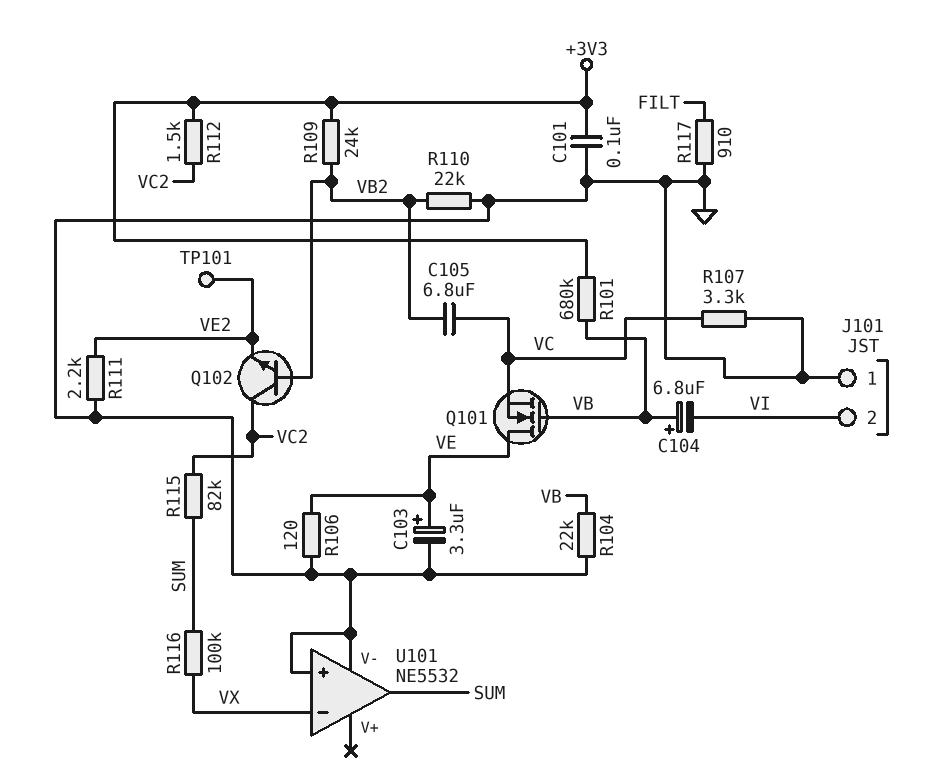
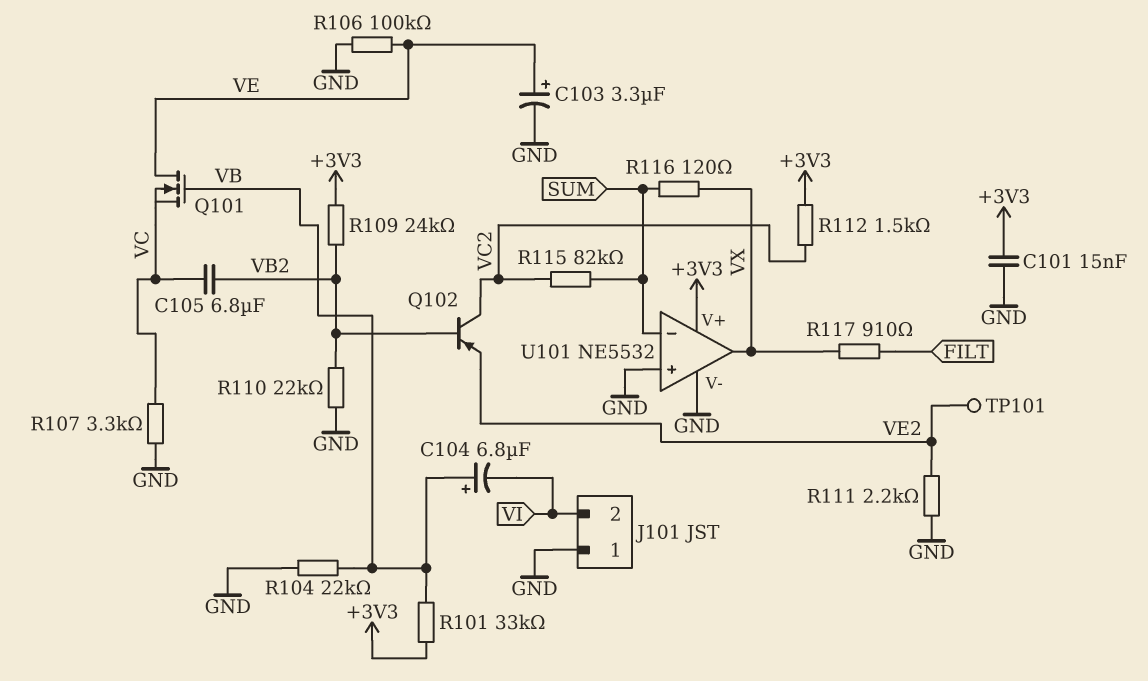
C101: 100nF (+3V3, GND) -> 15nF (+3V3, GND)
Q102: NPN (B VB2, C VC2, E VE2) -> PNP (B VB2, C VC2, E VE2)
R101: 680k (+3V3, VB) -> 33k (+3V3, VB)
R106: 120 (GND, VE) -> 100k (GND, VE)
R116: 100k (SUM, VX) -> 120 (SUM, VX)
R117: 910 (FILT, GND) -> 910 (FILT, VX)
U101 pin V+: none -> +3V3
U101 pin in-: VX -> SUM
U101 pin out: SUM -> VX

